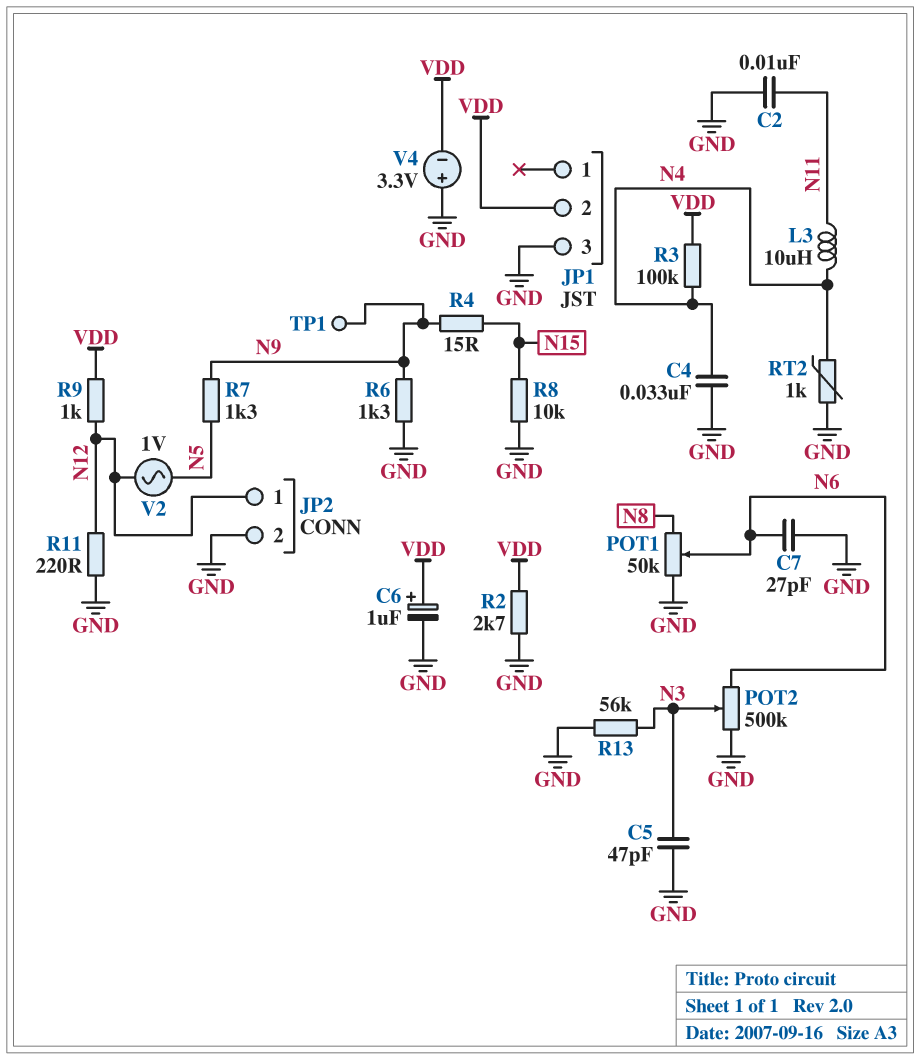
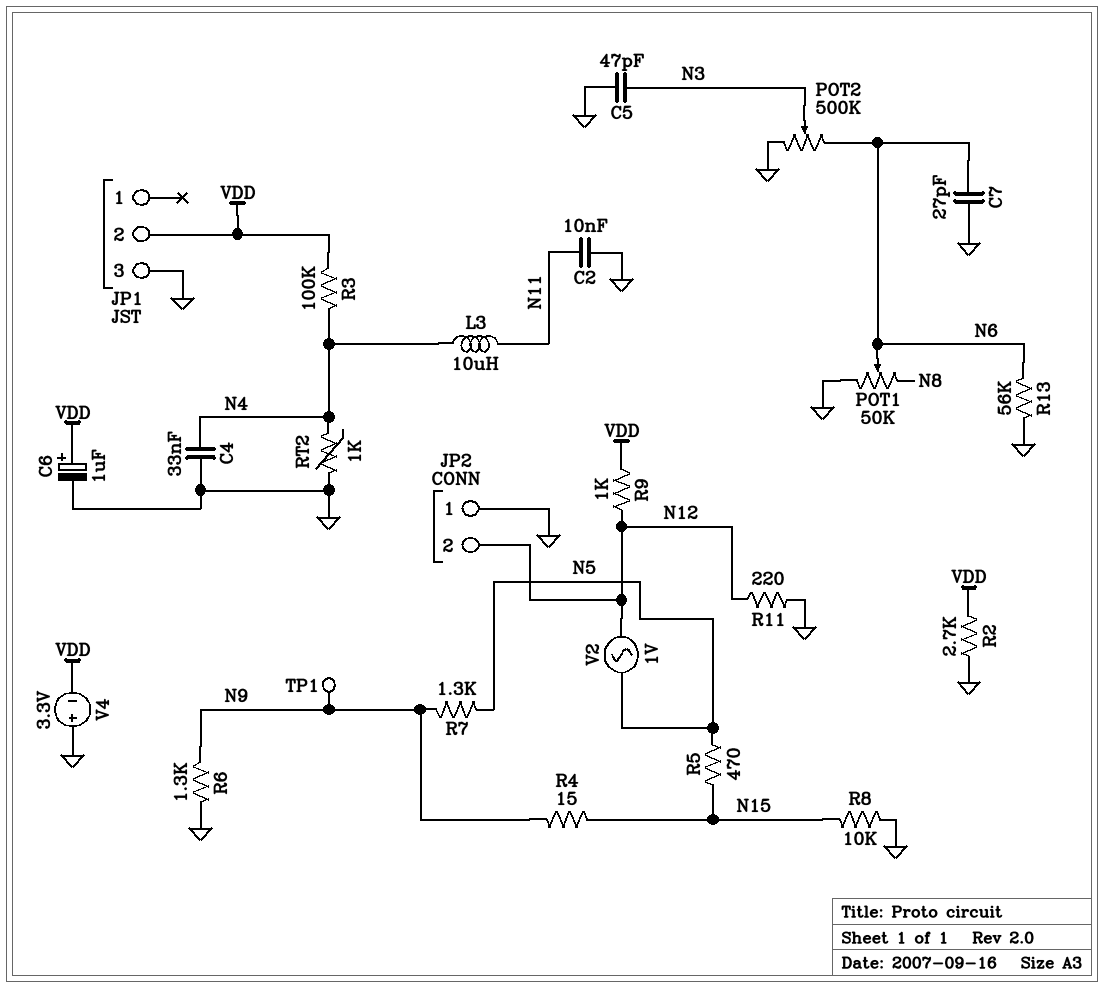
JP2 pin 1: N12 -> GND
JP2 pin 2: GND -> N12
R5: none -> 470 (N5, N15)
R13: 56k (GND, N3) -> 56k (GND, N6)

